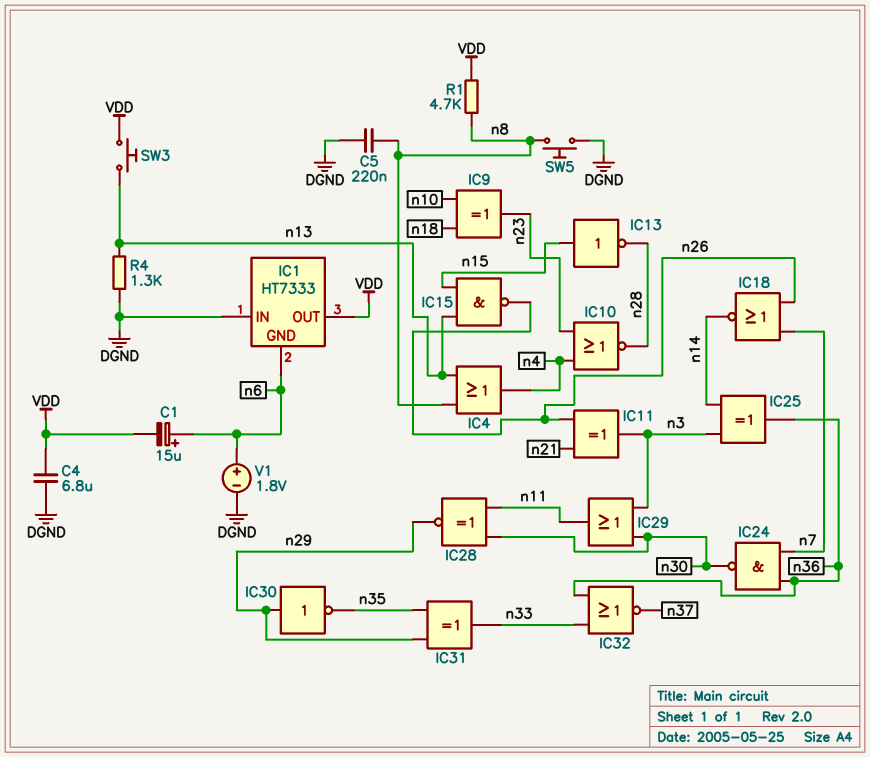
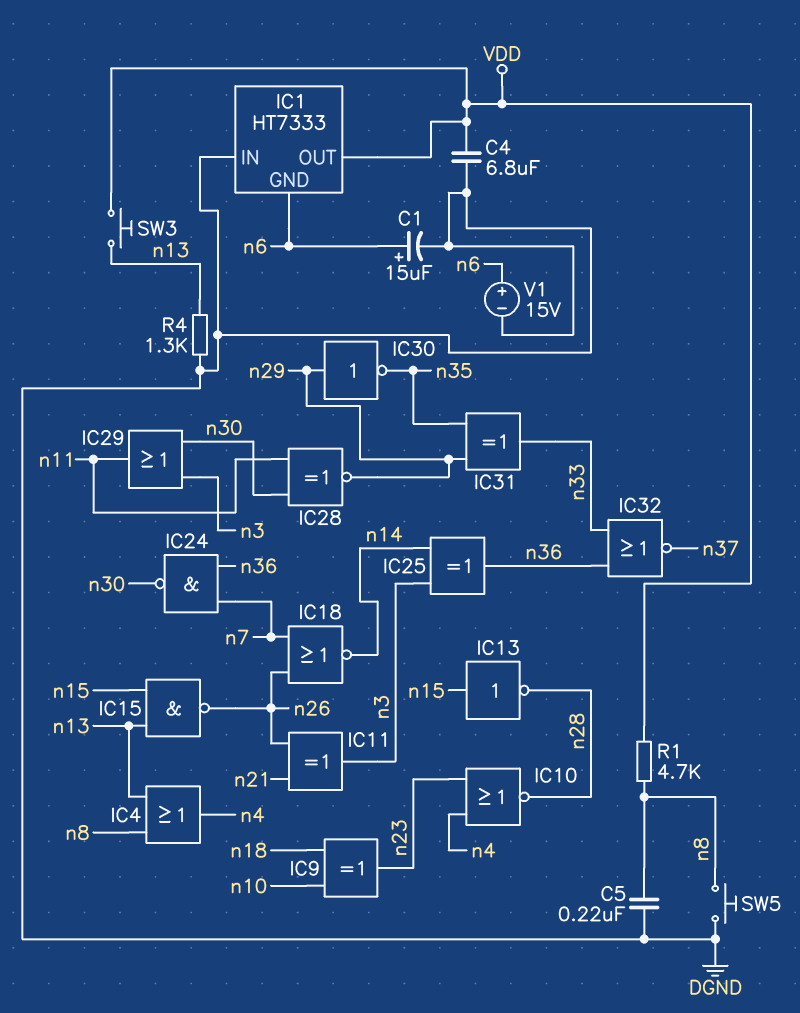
C1: 15uF (plus n6, minus VDD) -> 15uF (plus n6, minus DGND)
V1: 1.8V (plus n6, minus DGND) -> 15V (plus n6, minus DGND)

